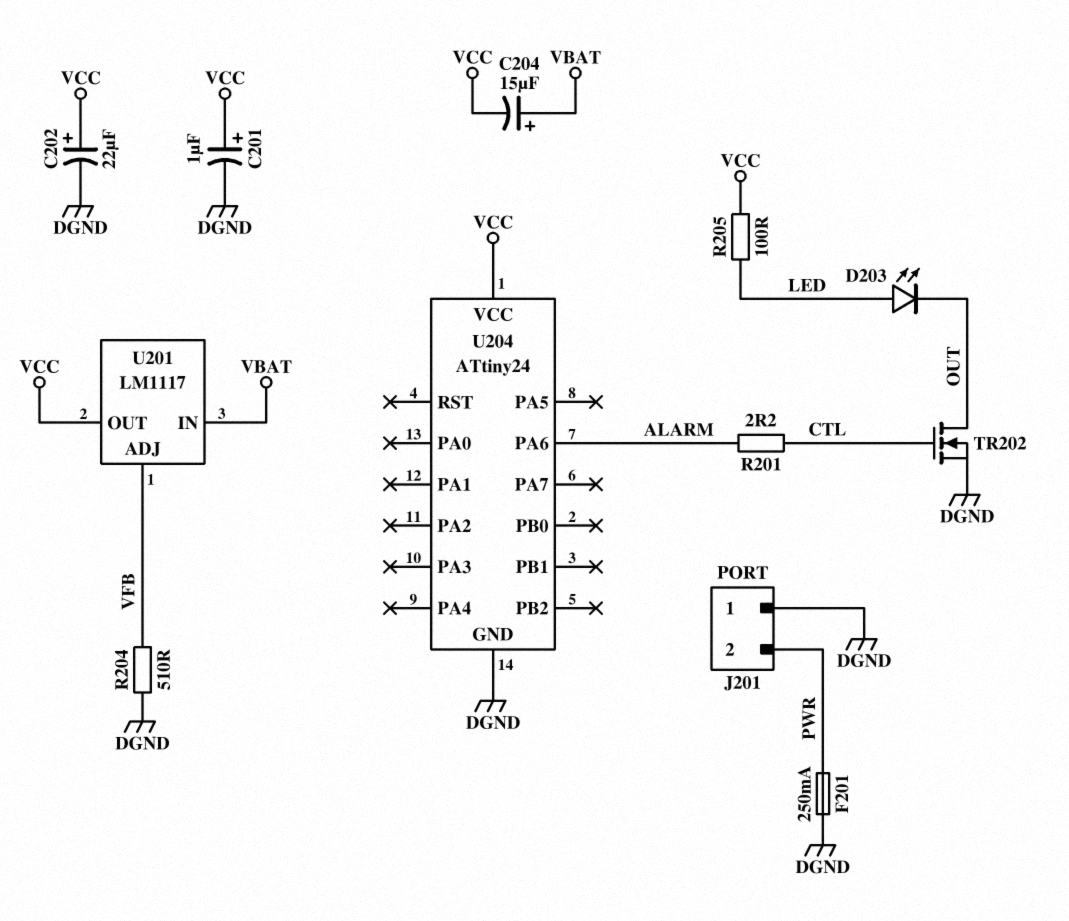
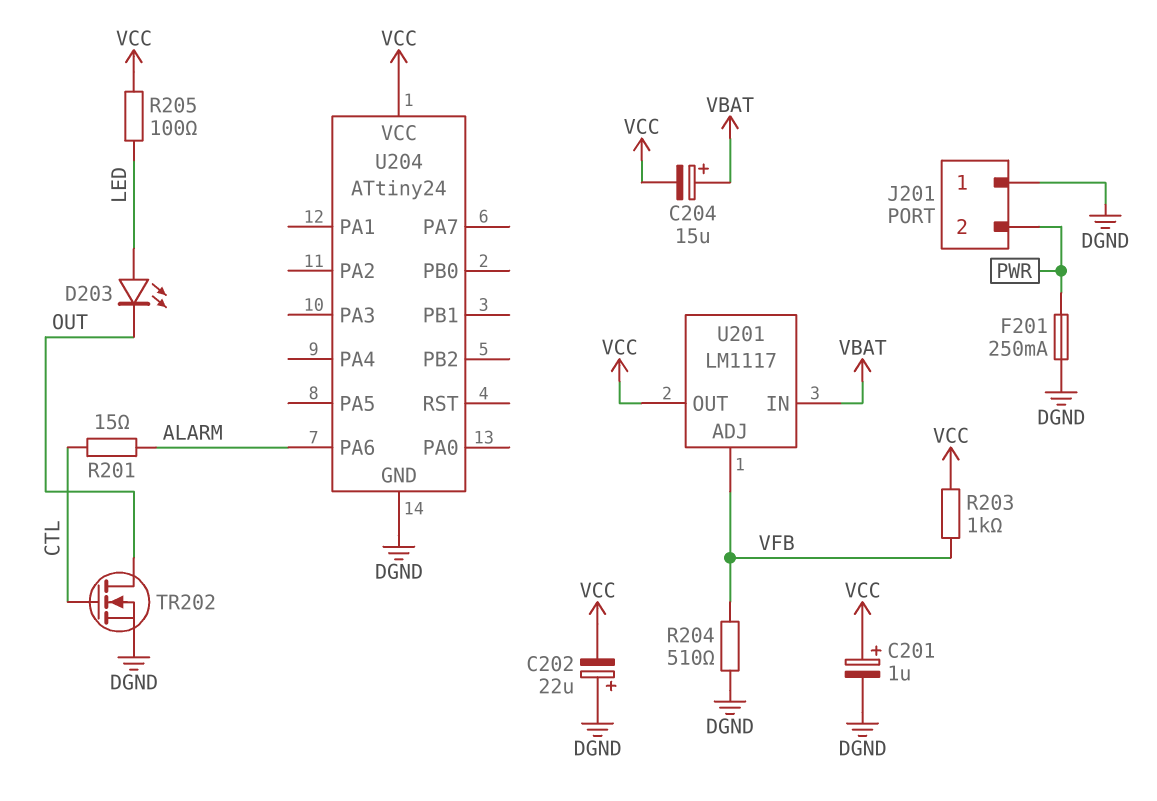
C202: 22uF (plus VCC, minus DGND) -> 22uF (plus DGND, minus VCC)
R201: 2.2 (ALARM, CTL) -> 15 (ALARM, CTL)
R203: none -> 1k (VCC, VFB)

